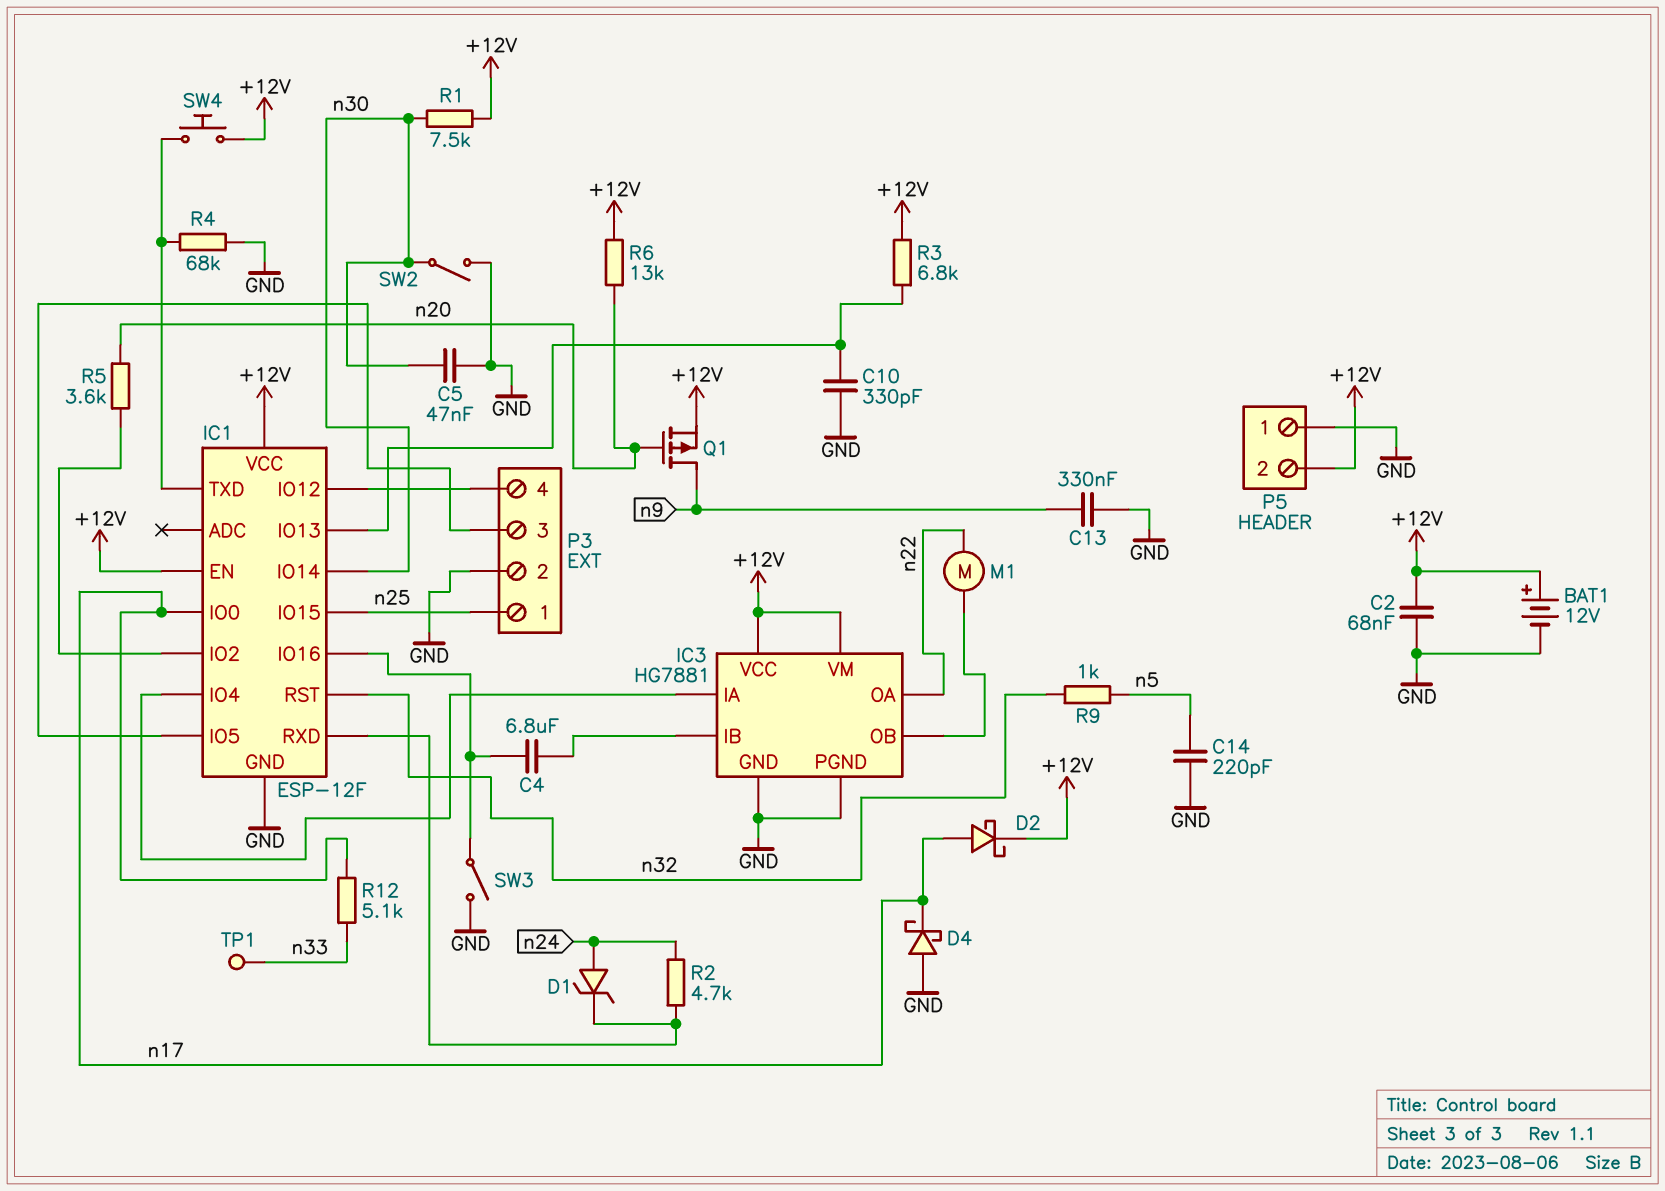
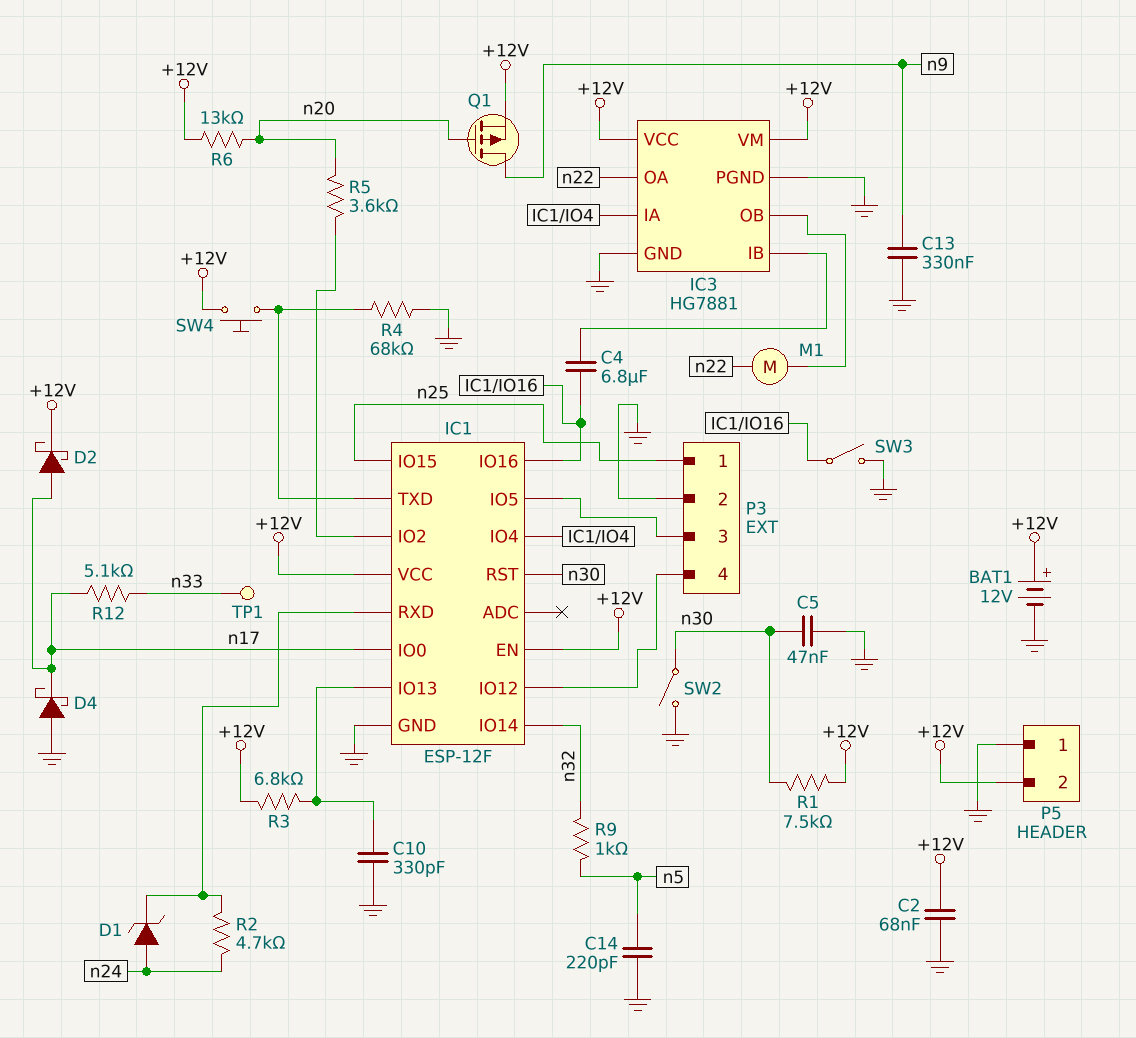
IC1 pin IO14: n30 -> n32
IC1 pin RST: n32 -> n30

